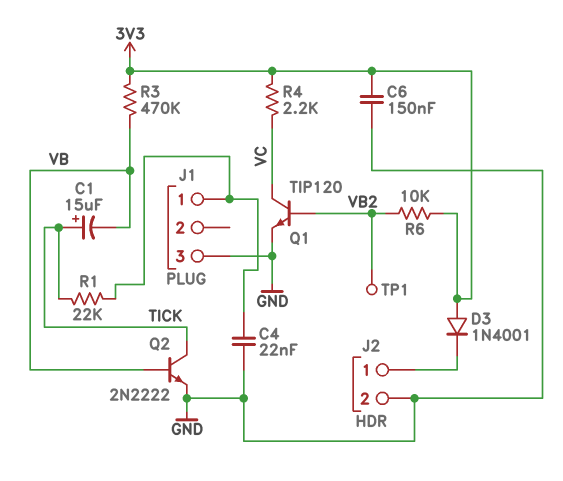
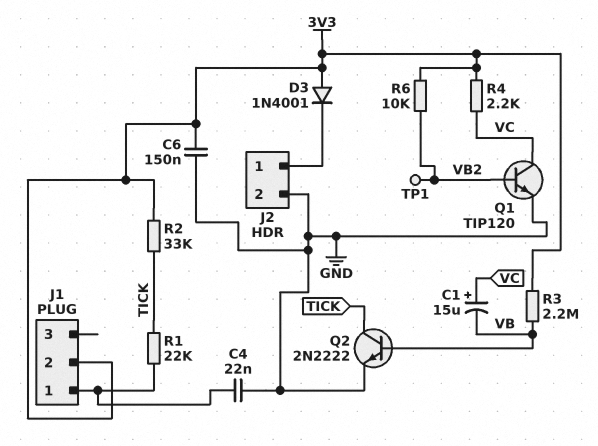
C1: 15uF (plus TICK, minus VB) -> 15uF (plus VC, minus VB)
J1 pin 2: none -> 3V3
J1 pin 3: GND -> none
R2: none -> 33k (3V3, TICK)
R3: 470k (3V3, VB) -> 2.2M (3V3, VB)

